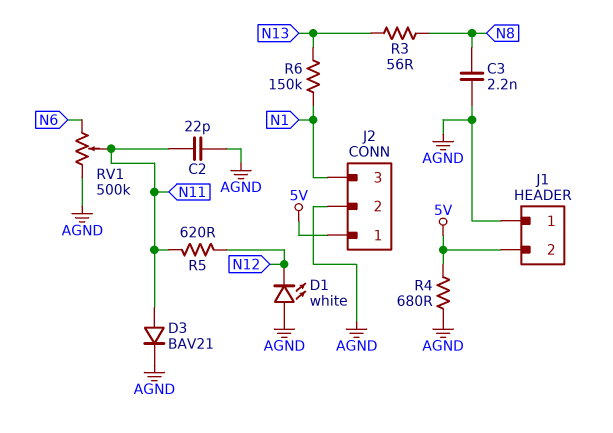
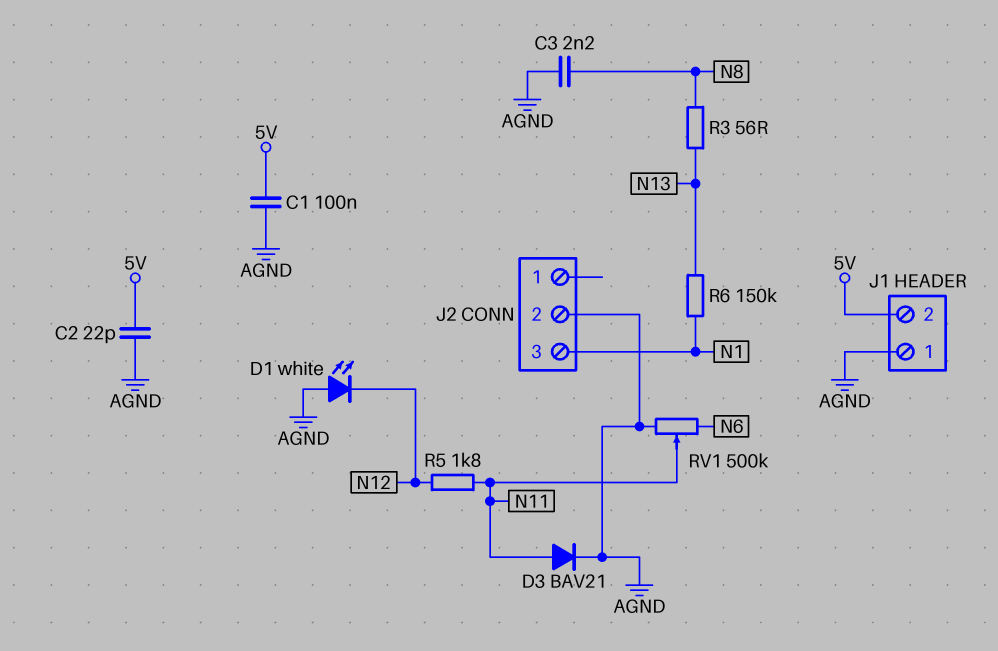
C1: none -> 100nF (5V, AGND)
C2: 22pF (AGND, N11) -> 22pF (5V, AGND)
J2 pin 1: 5V -> none
R4: 680 (5V, AGND) -> none
R5: 620 (N11, N12) -> 1.8k (N11, N12)

